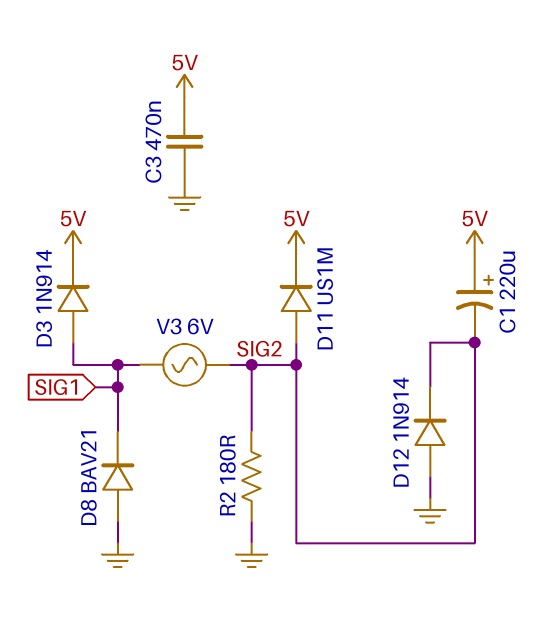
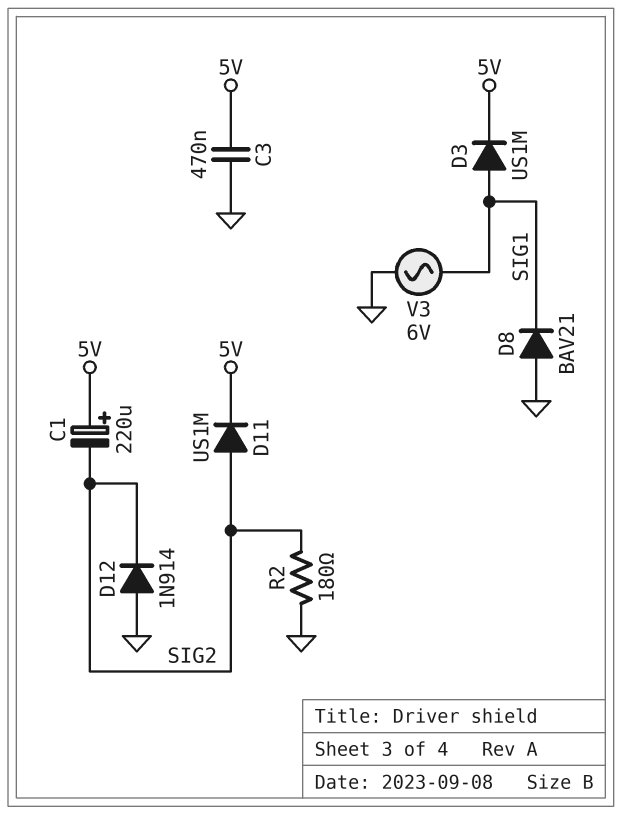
D3: diode 1N914 (A SIG1, K 5V) -> diode US1M (A SIG1, K 5V)
V3: AC 6V (SIG1, SIG2) -> AC 6V (GND, SIG1)

